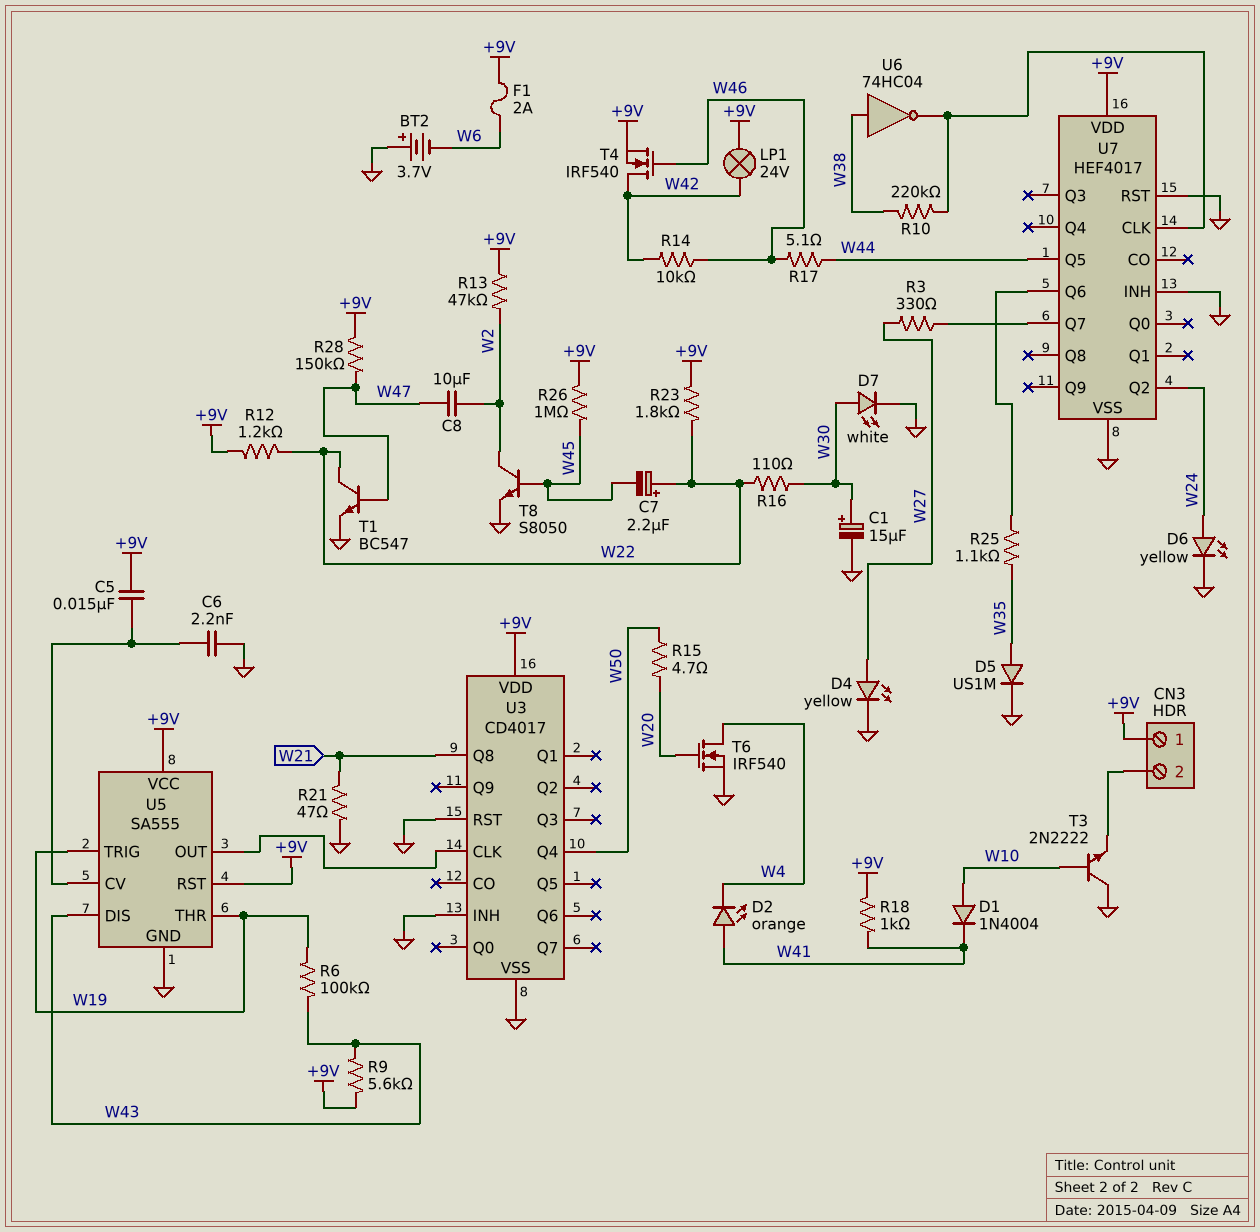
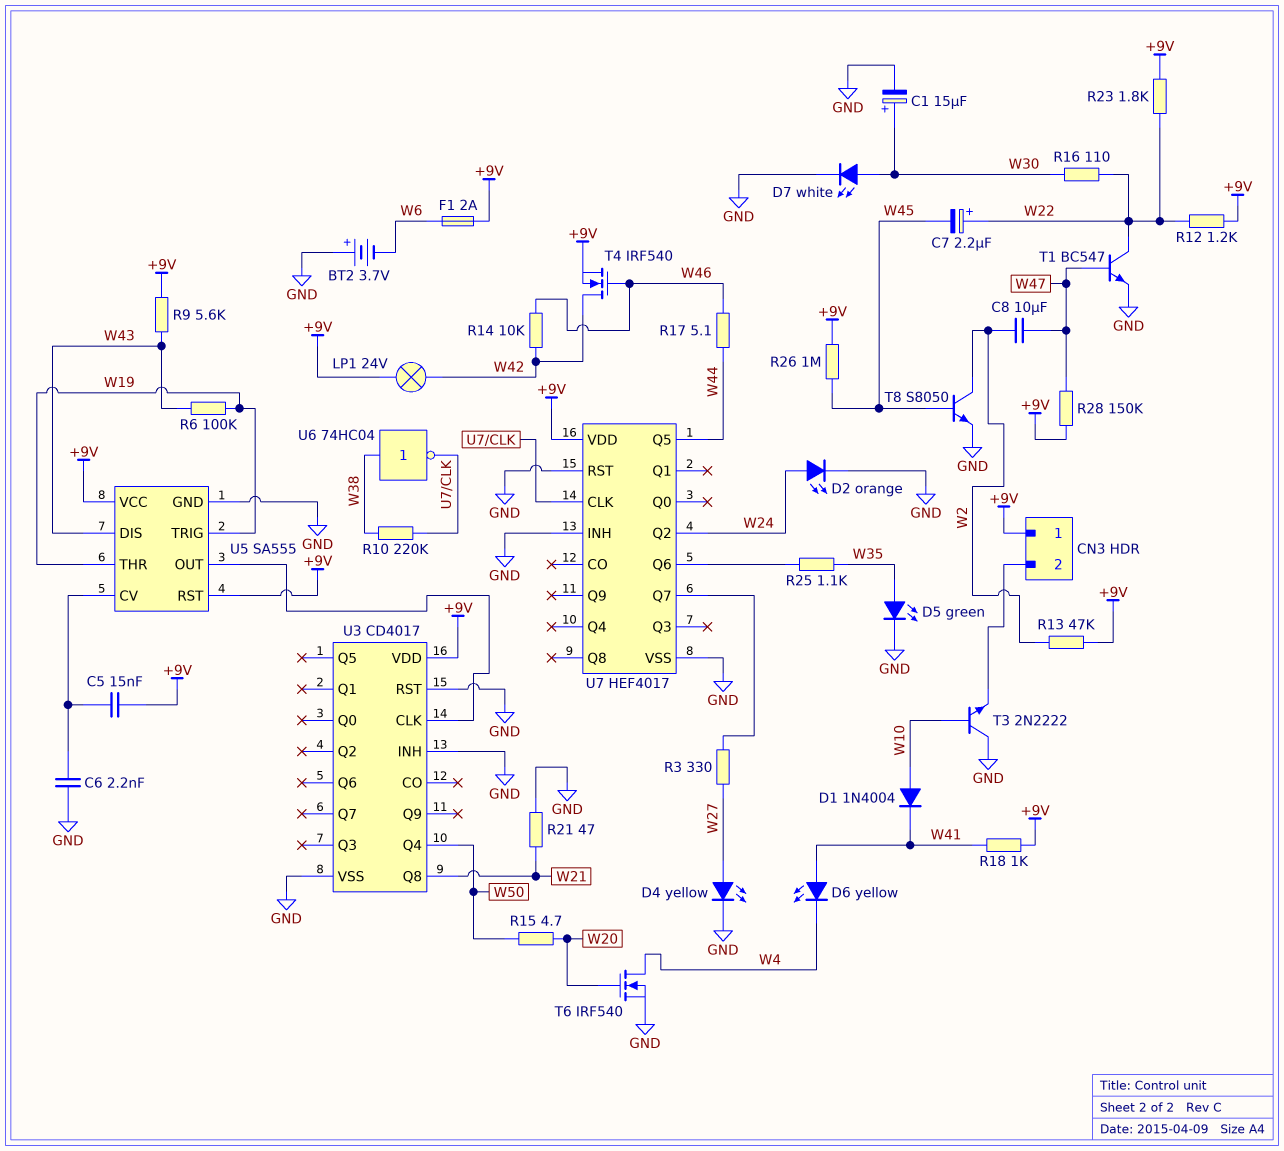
D2: LED orange (A W41, K W4) -> LED orange (A W24, K GND)
D5: diode US1M (A W35, K GND) -> LED green (A W35, K GND)
D6: LED yellow (A W24, K GND) -> LED yellow (A W41, K W4)

